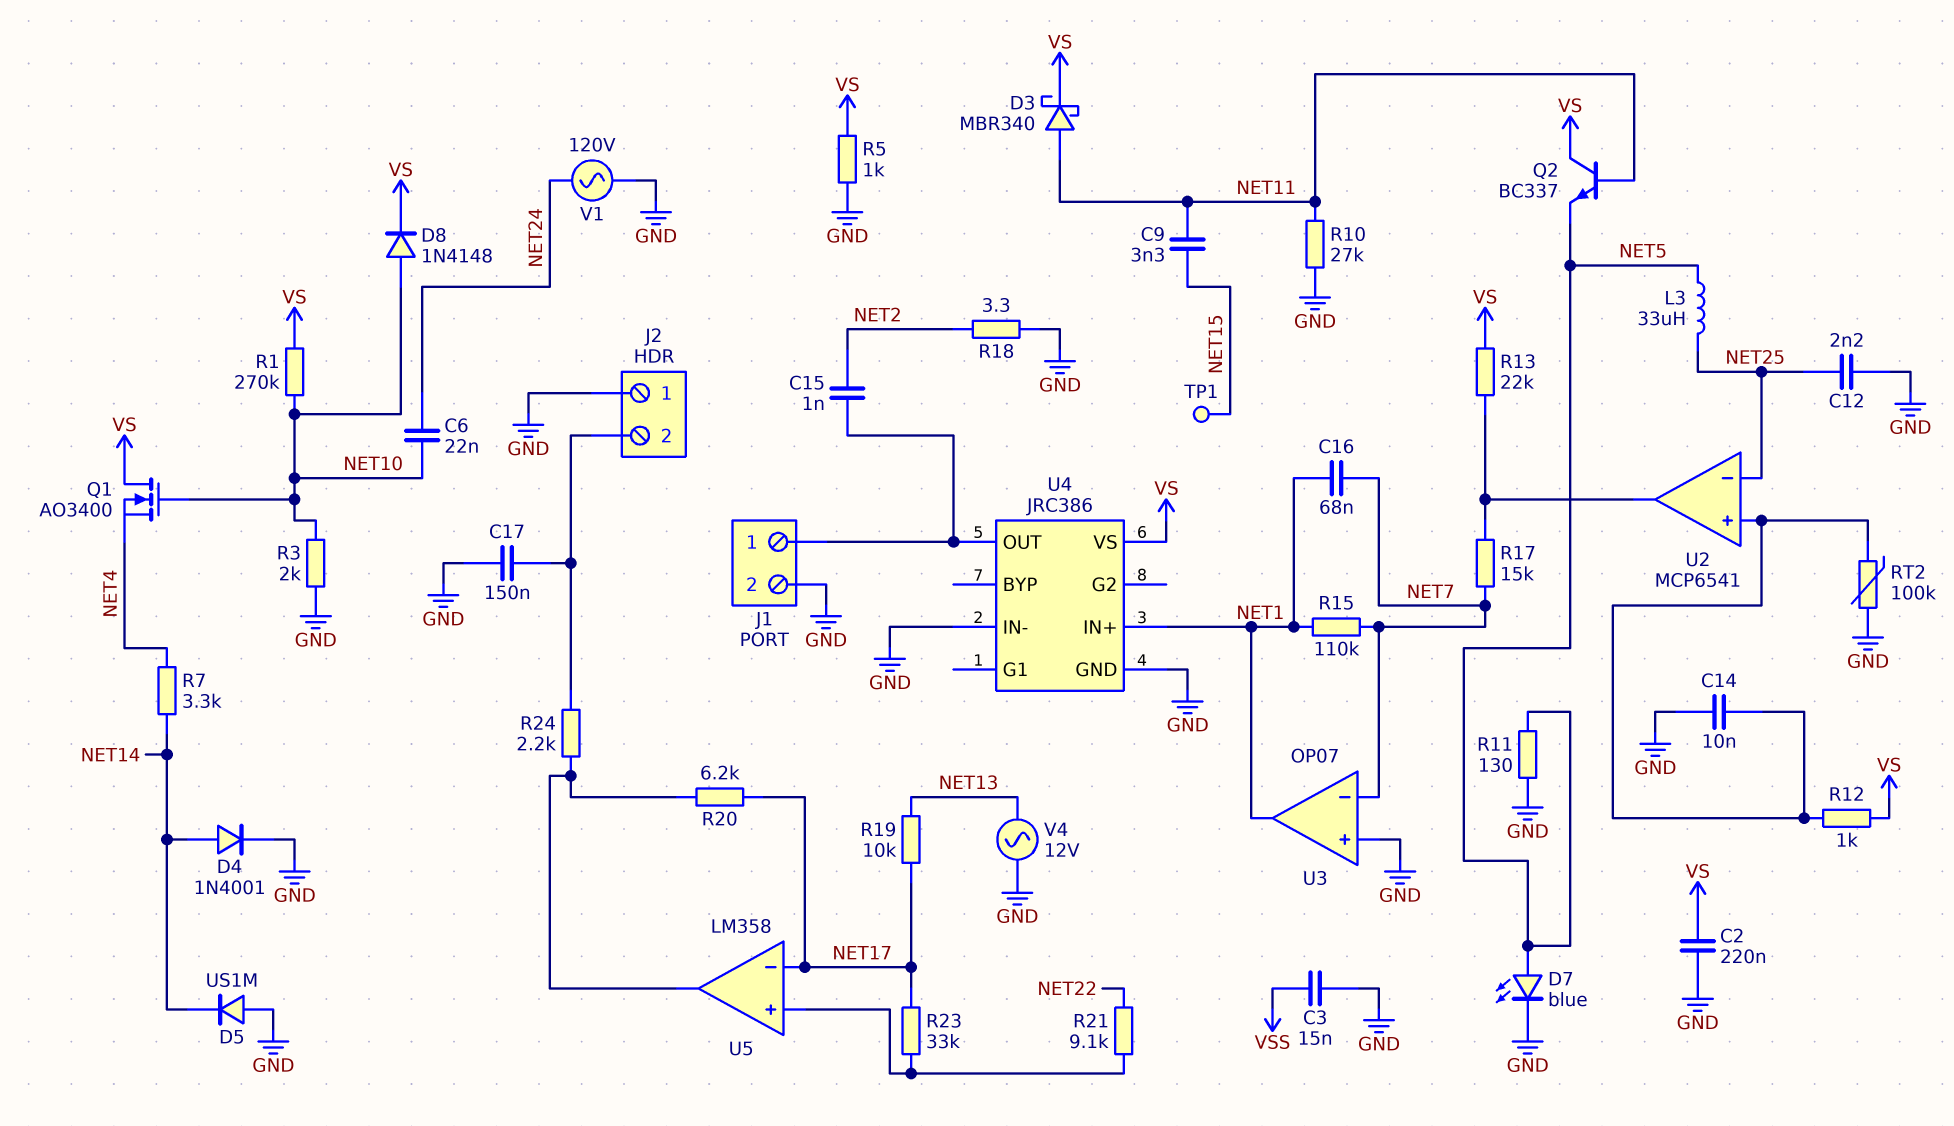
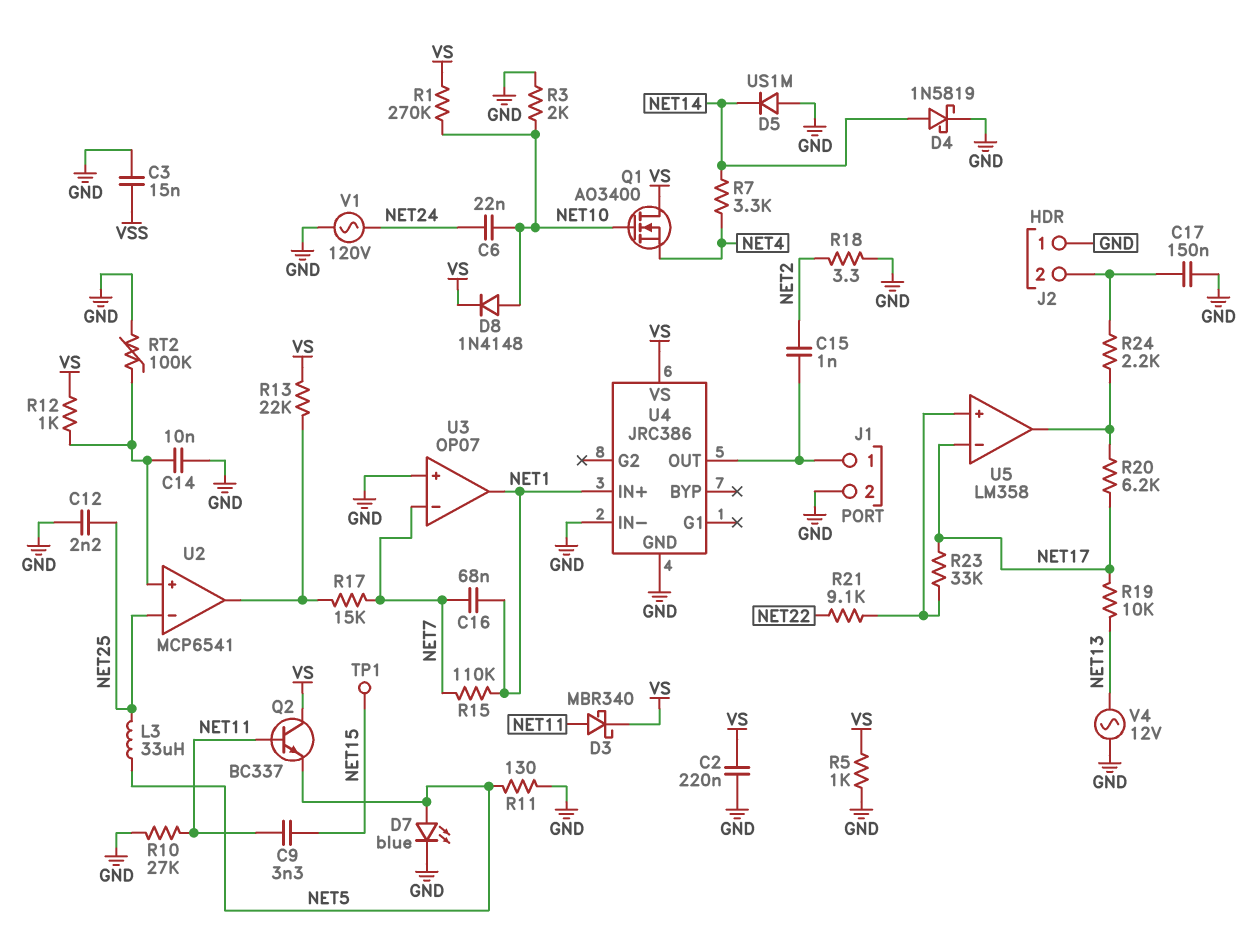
D4: diode 1N4001 (A NET14, K GND) -> schottky 1N5819 (A NET14, K GND)

